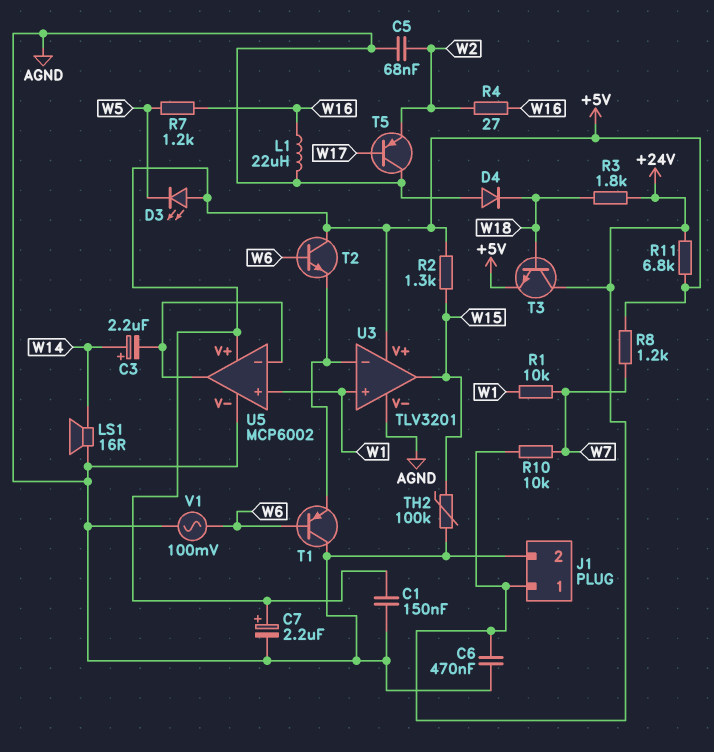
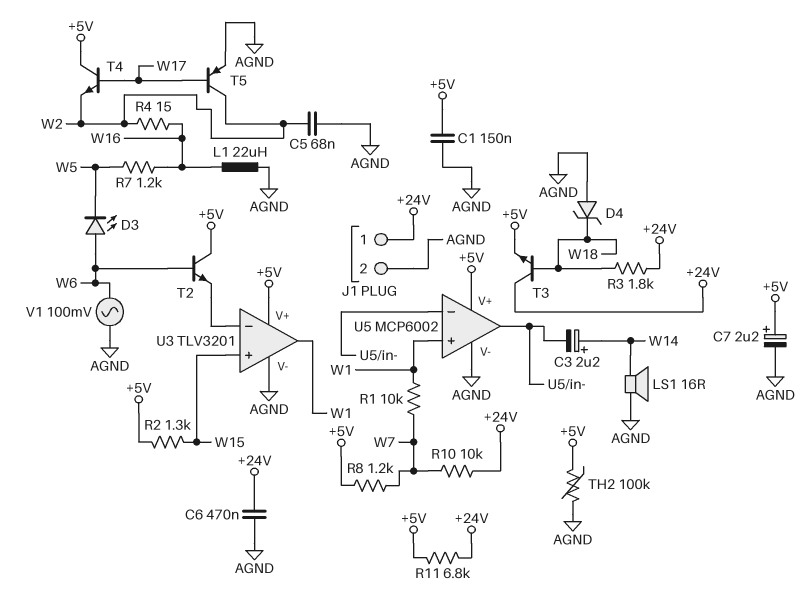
D3: LED (A +5V, K W5) -> LED (A W6, K W5)
D4: diode (A AGND, K W18) -> zener (A AGND, K W18)
R4: 27 (W2, W16) -> 15 (W2, W16)
T1: PNP (B W6, C AGND, E U3/in-) -> none
T4: none -> NPN (B W17, C +5V, E W2)
T5: PNP (B W17, C AGND, E W2) -> PNP (B W17, C W2, E AGND)
TH2: 100k (AGND, W15) -> 100k (+5V, AGND)
U3 pin in+: W1 -> W15
U3 pin out: W15 -> W1

